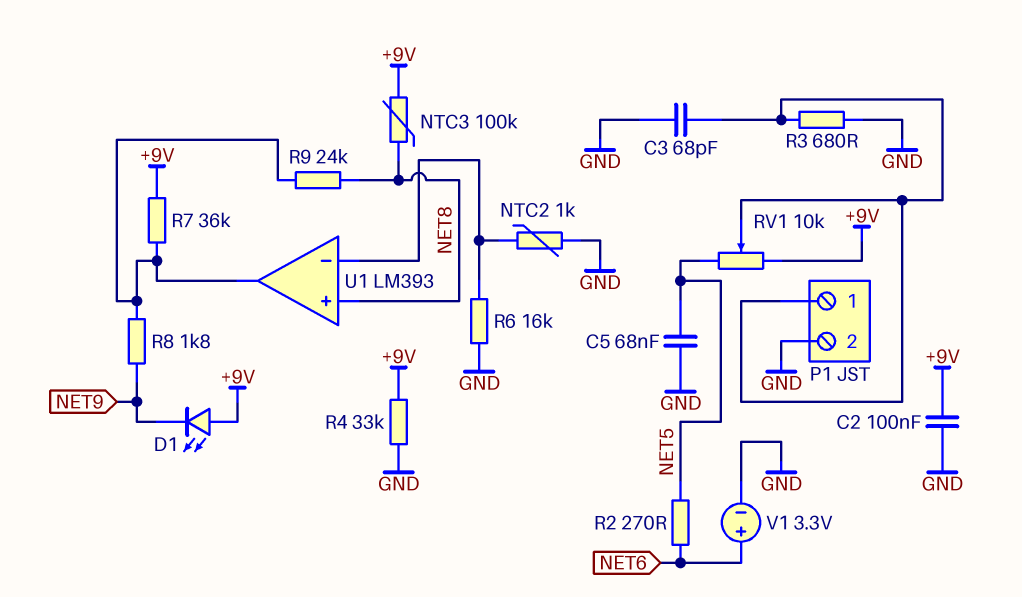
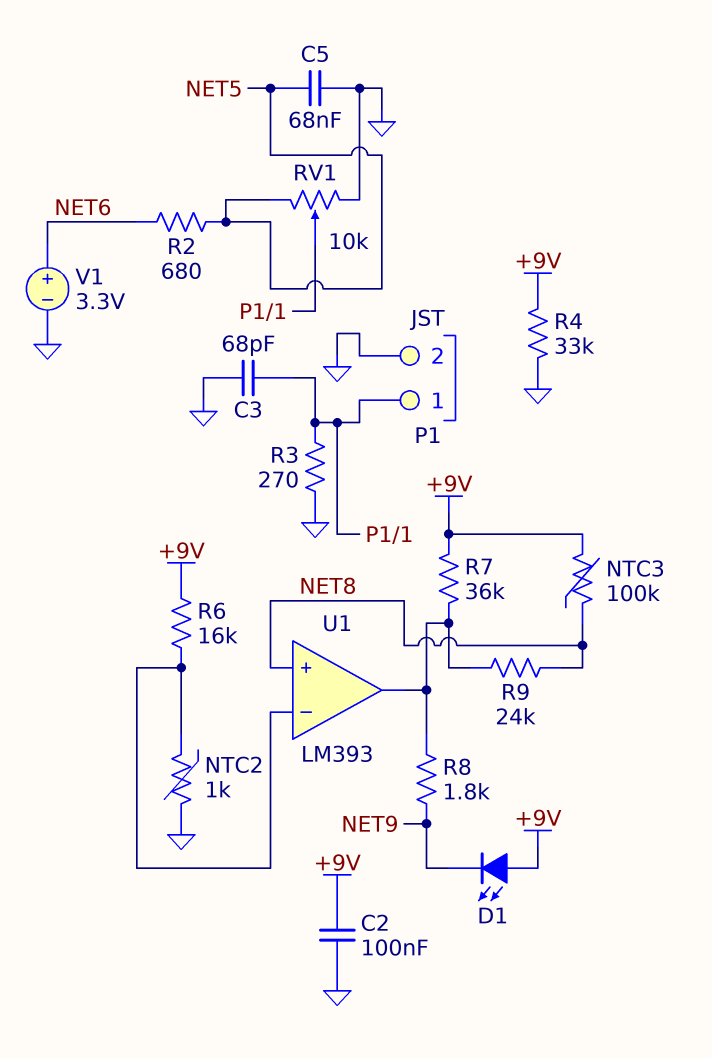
R2: 270 (NET5, NET6) -> 680 (NET5, NET6)
R3: 680 (GND, P1/1) -> 270 (GND, P1/1)
R6: 16k (GND, U1/in-) -> 16k (+9V, U1/in-)
RV1: 10k (+9V, NET5, wiper P1/1) -> 10k (GND, NET5, wiper P1/1)

